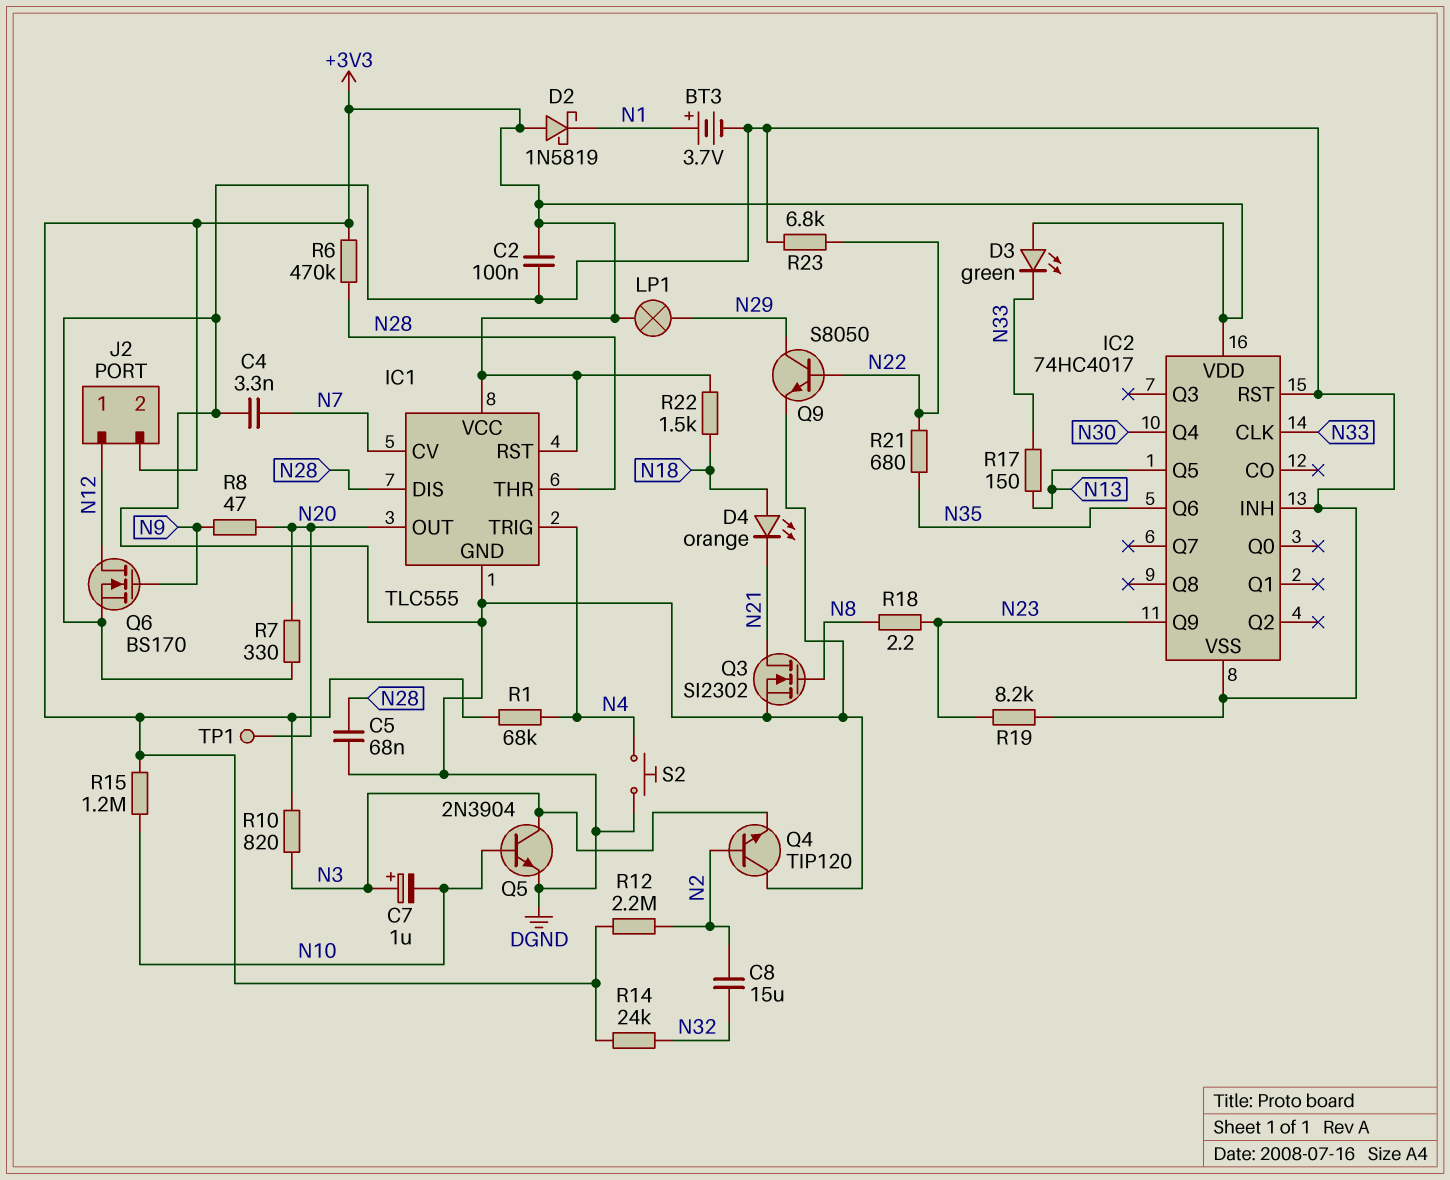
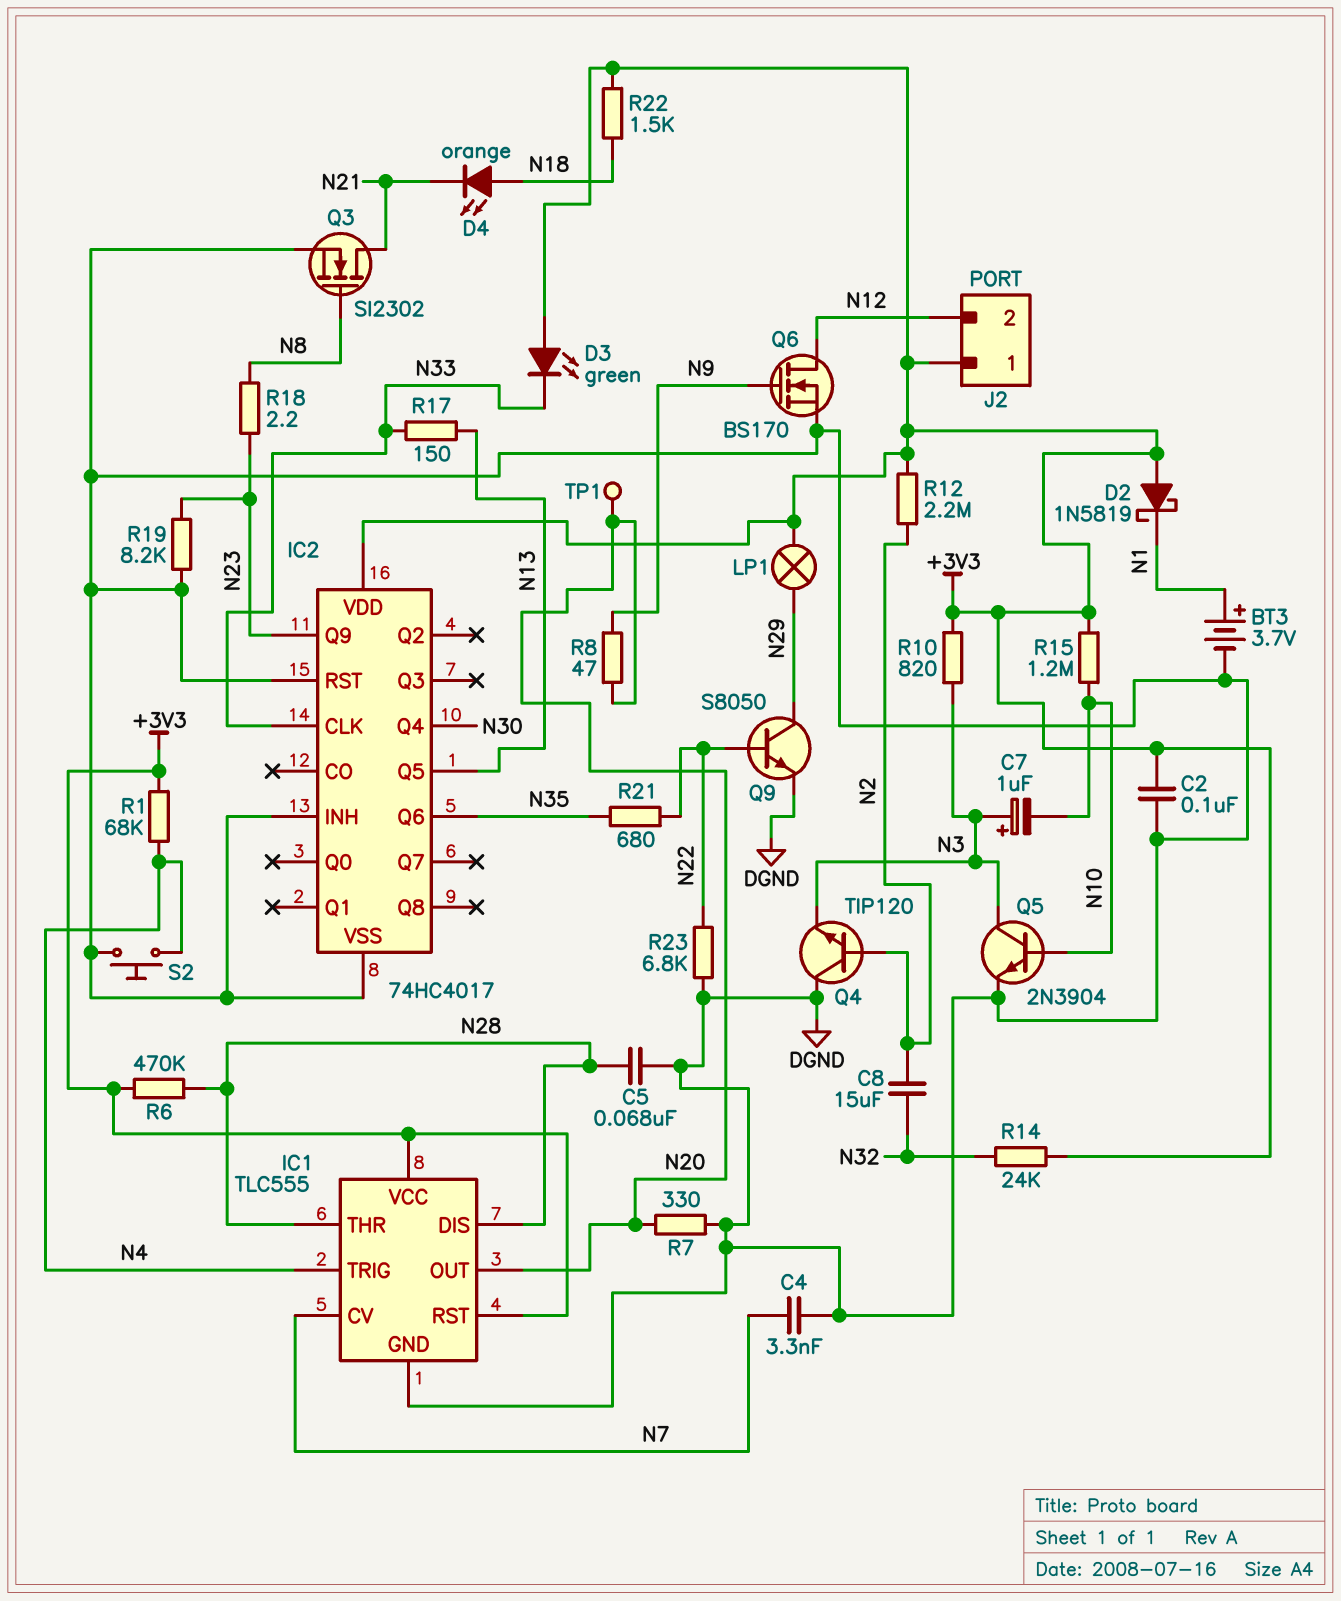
J2 pin 1: N12 -> +3V3
J2 pin 2: +3V3 -> N12

